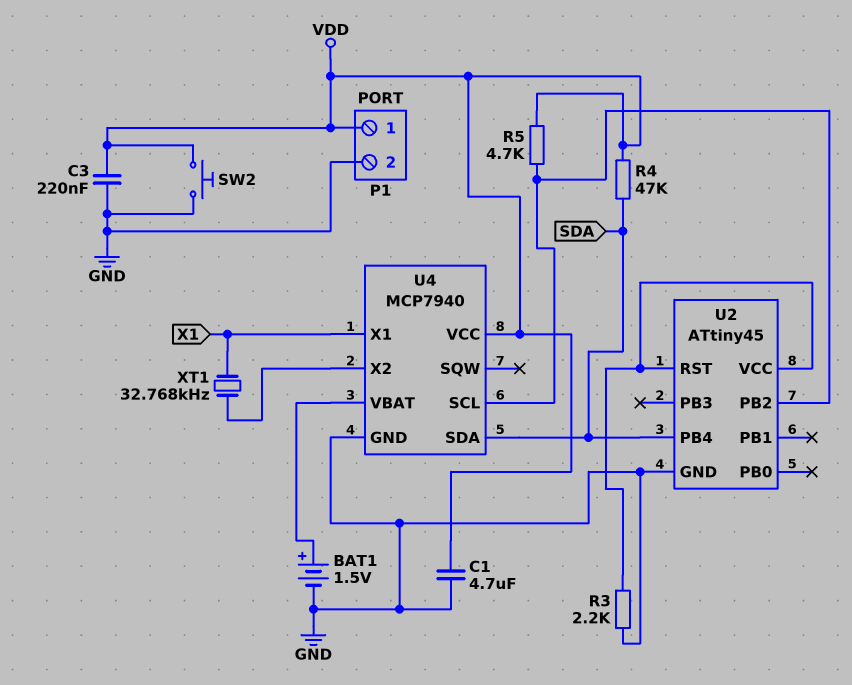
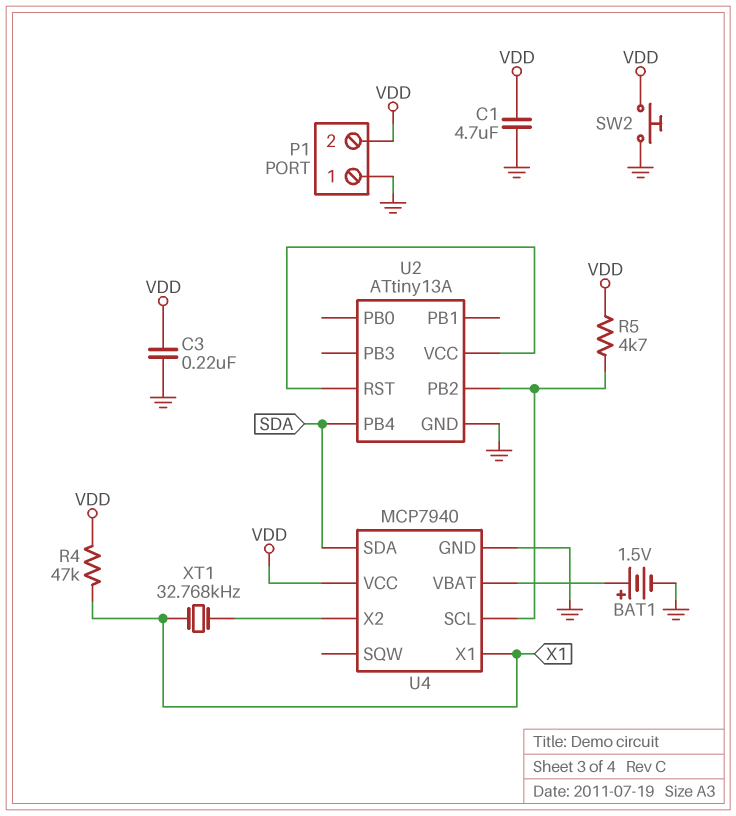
P1 pin 1: VDD -> GND
P1 pin 2: GND -> VDD
R3: 2.2k (GND, U2/RST) -> none
R4: 47k (SDA, VDD) -> 47k (VDD, X1)
U2: ATtiny45 -> ATtiny13A

